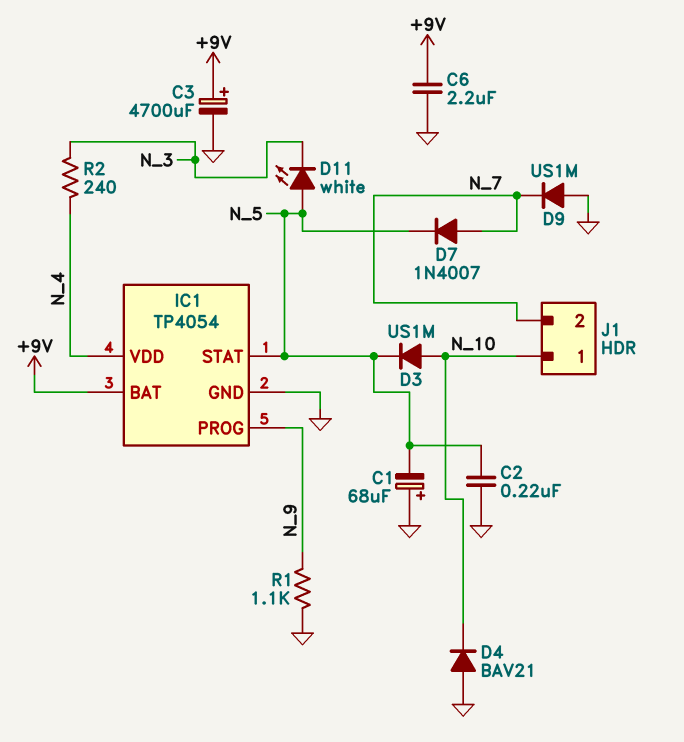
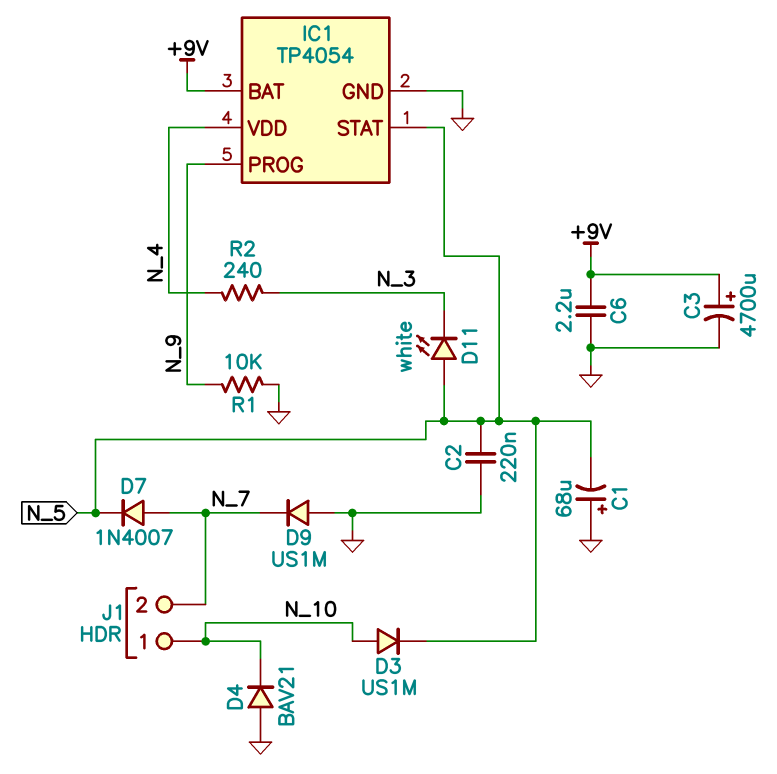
R1: 1.1k (GND, N_9) -> 10k (GND, N_9)

